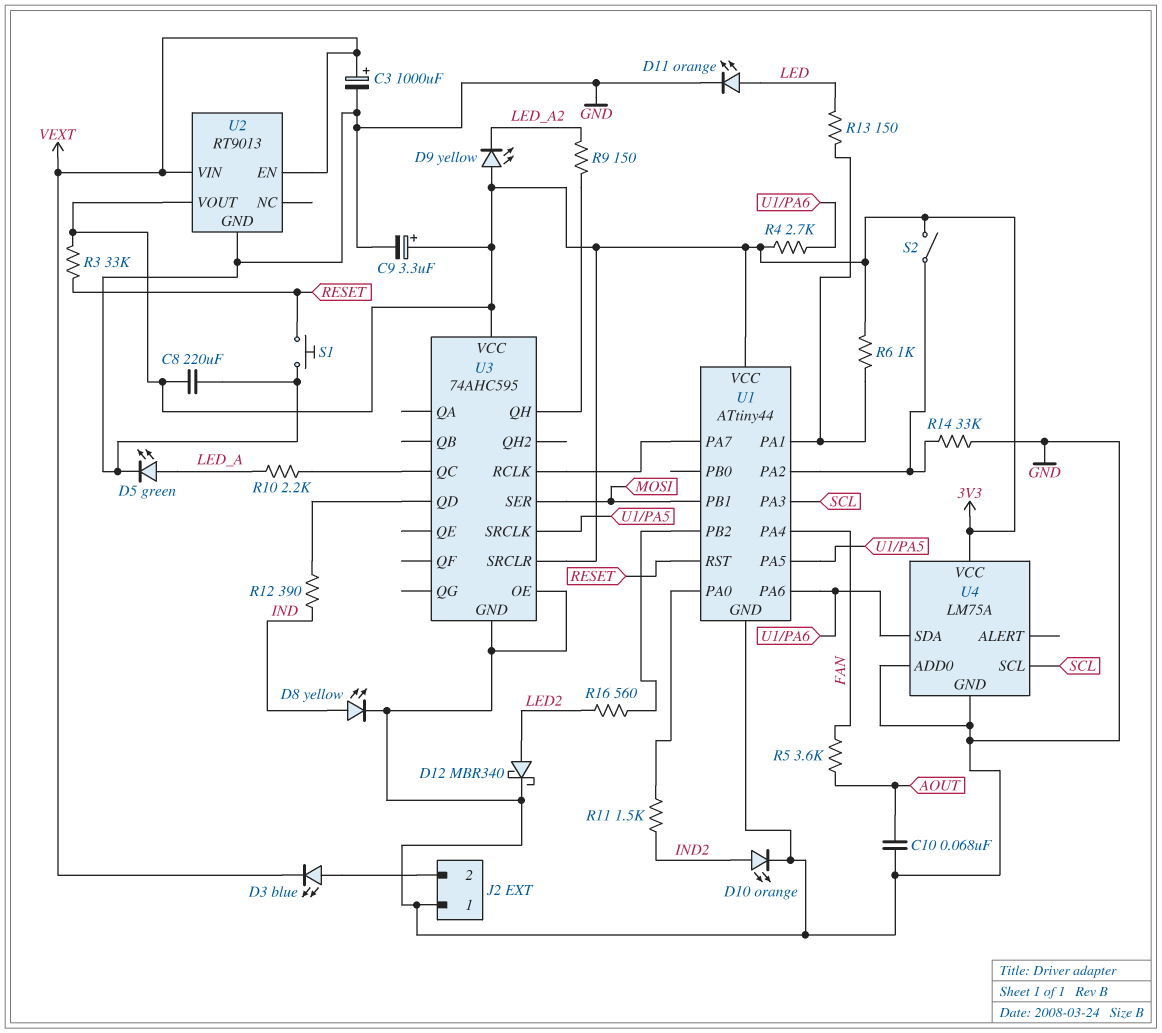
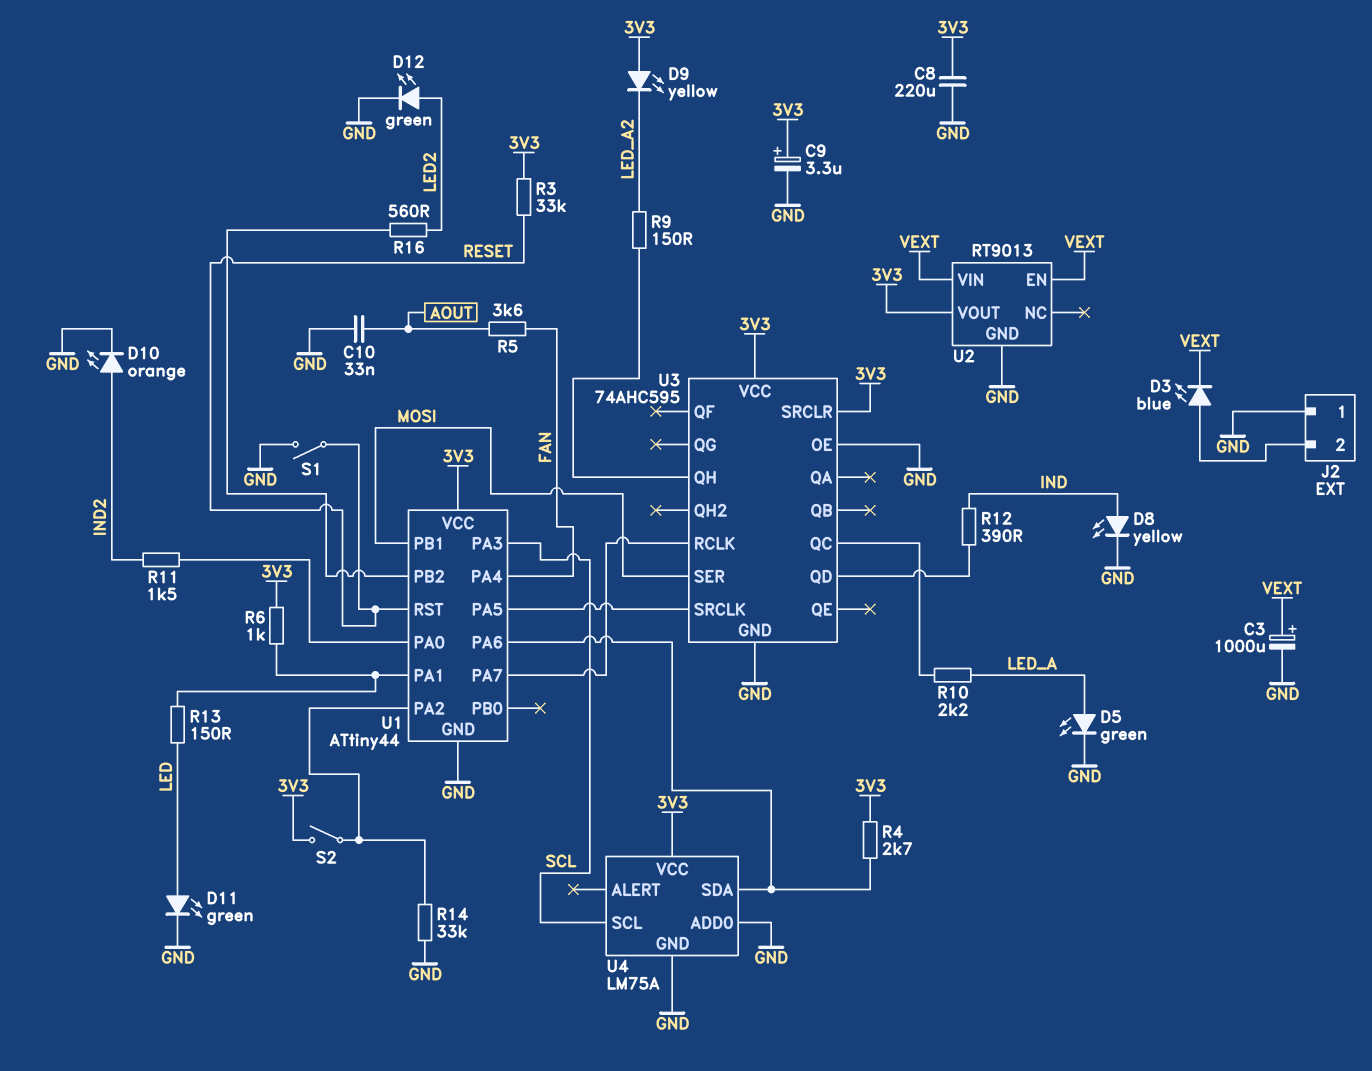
C10: 68nF (AOUT, GND) -> 33nF (AOUT, GND)
D11: LED orange (A LED, K GND) -> LED green (A LED, K GND)
D12: schottky MBR340 (A LED2, K GND) -> LED green (A LED2, K GND)
S1: button (GND, RESET) -> switch (GND, RESET)

